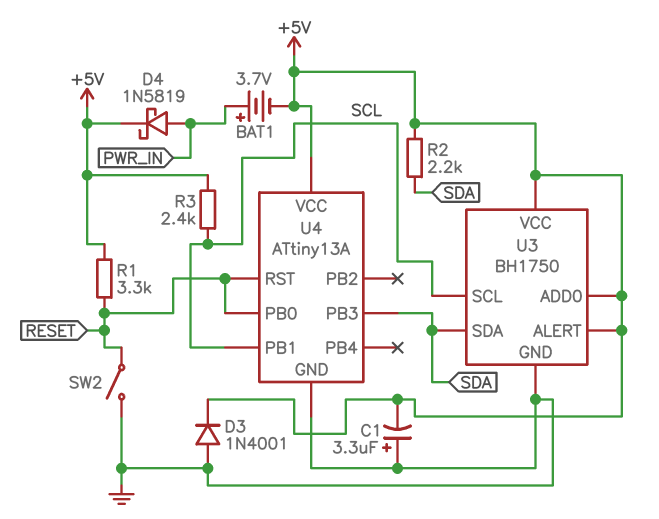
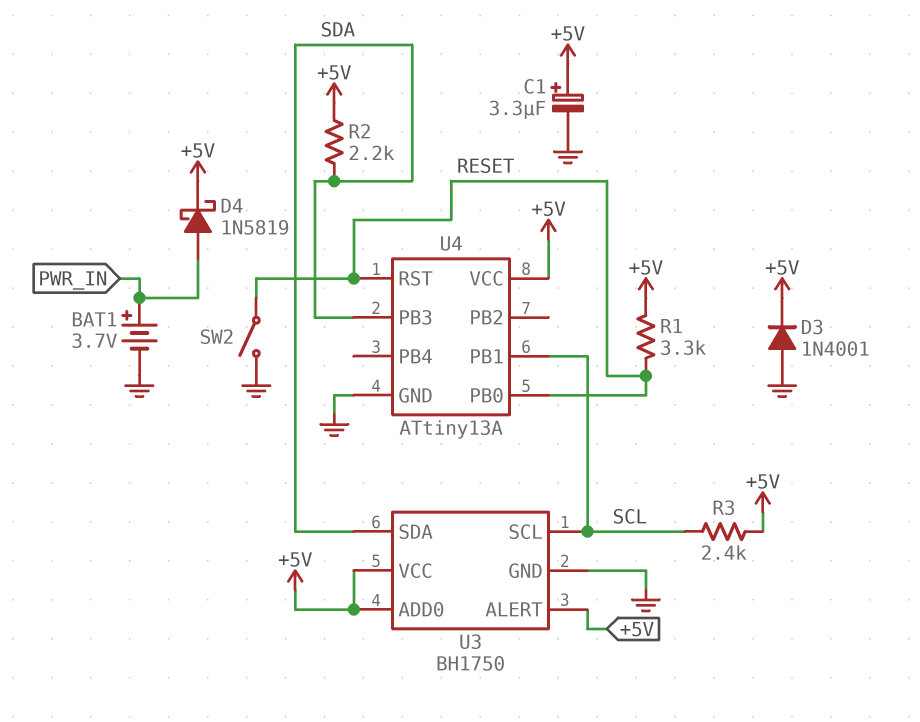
BAT1: 3.7V (plus PWR_IN, minus +5V) -> 3.7V (plus PWR_IN, minus GND)
C1: 3.3uF (plus GND, minus +5V) -> 3.3uF (plus +5V, minus GND)

